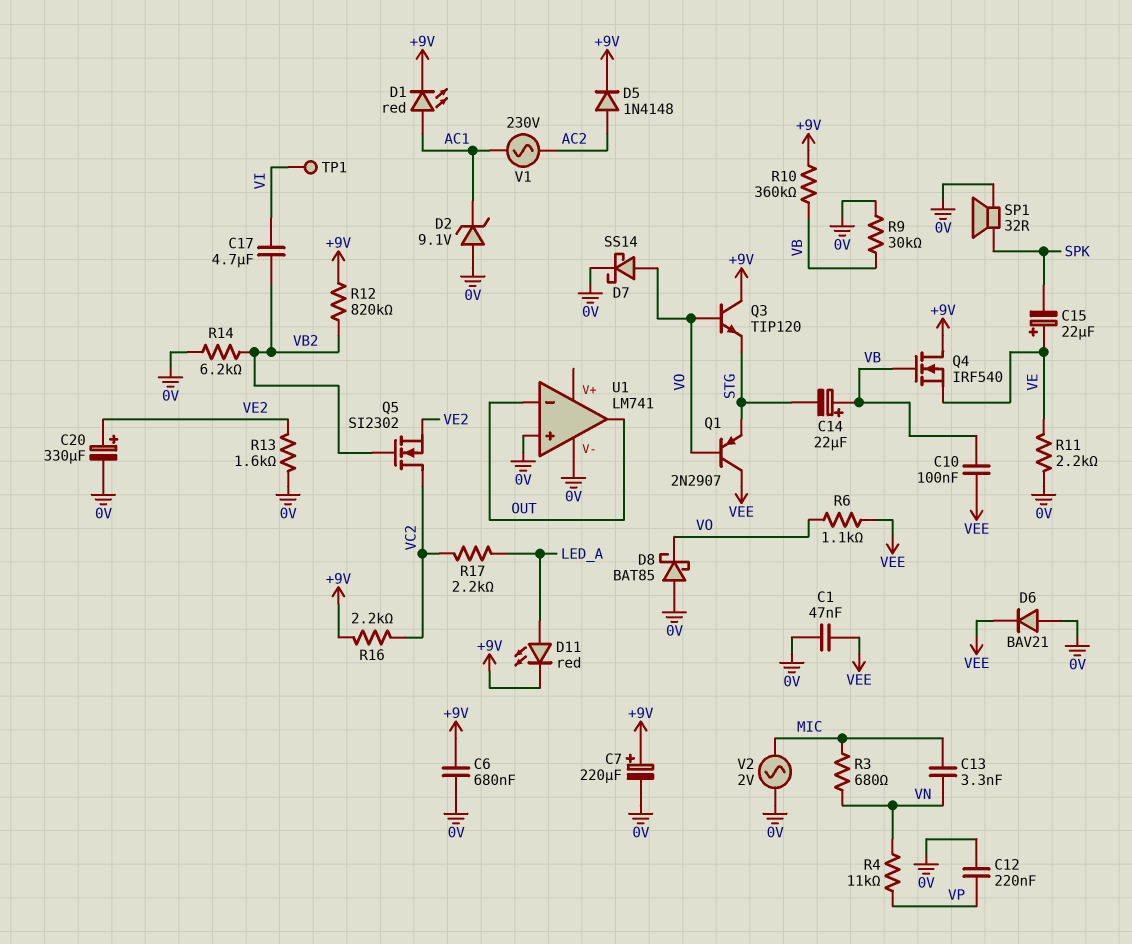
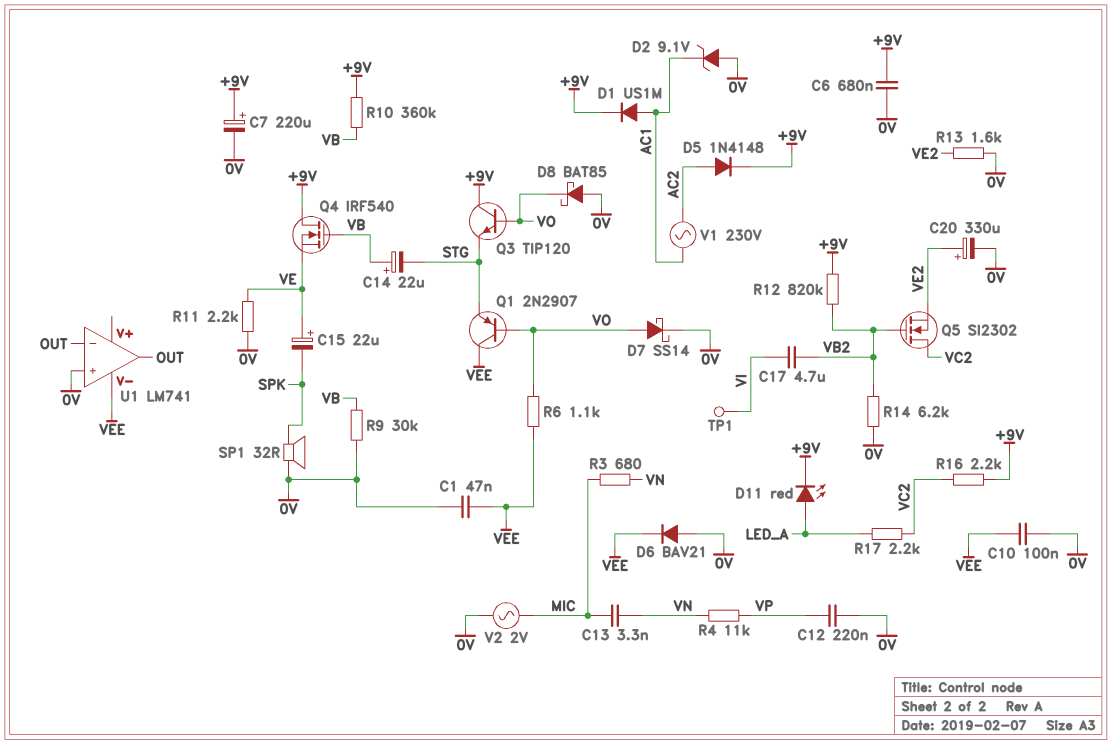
C10: 100nF (VB, VEE) -> 100nF (0V, VEE)
D1: LED red (A AC1, K +9V) -> diode US1M (A AC1, K +9V)
U1 pin V-: 0V -> VEE

